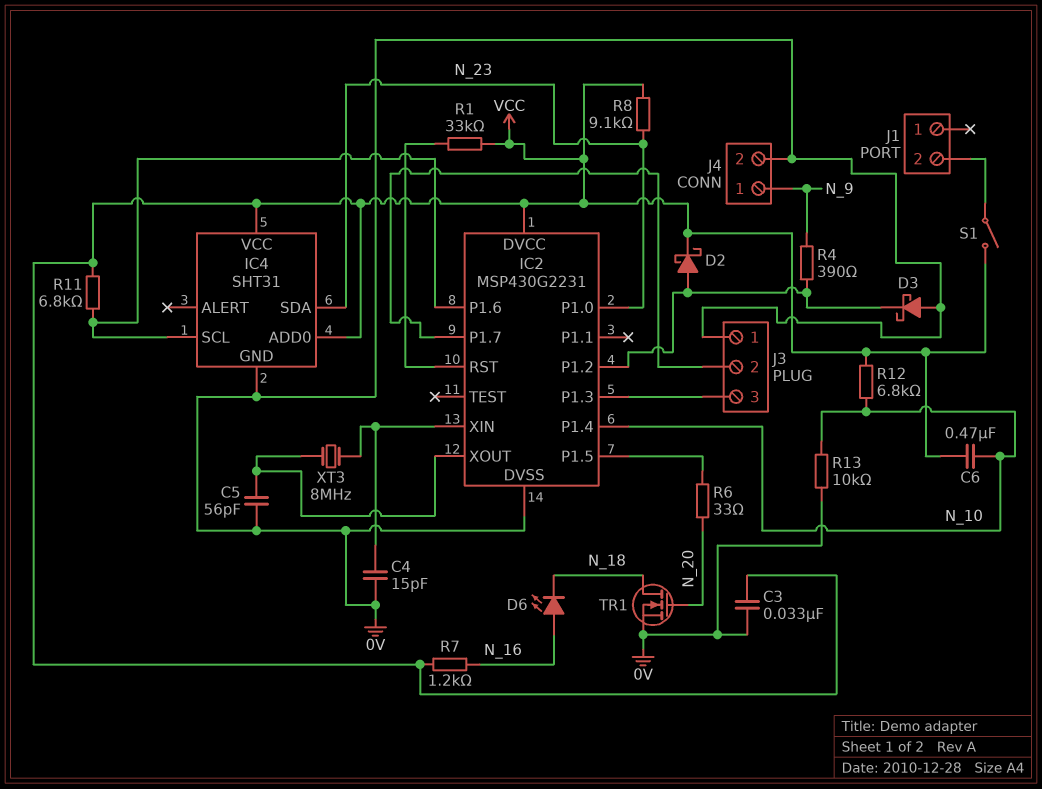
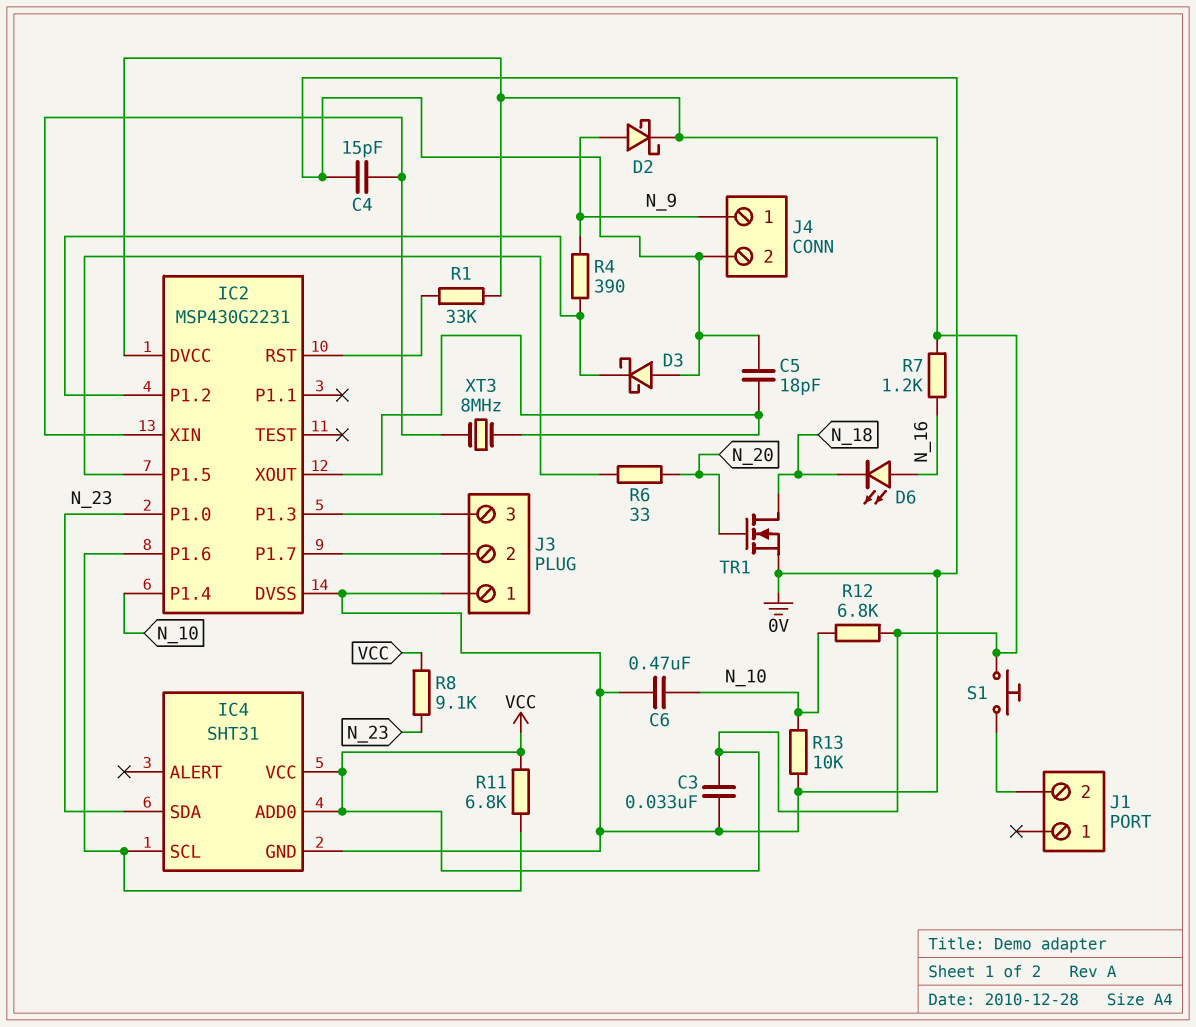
C5: 56pF (0V, IC2/XOUT) -> 18pF (0V, IC2/XOUT)
C6: 470nF (N_10, VCC) -> 470nF (0V, N_10)
D2: schottky (A IC2/P1.2, K VCC) -> schottky (A N_9, K VCC)
S1: switch (J1/2, VCC) -> button (J1/2, VCC)

